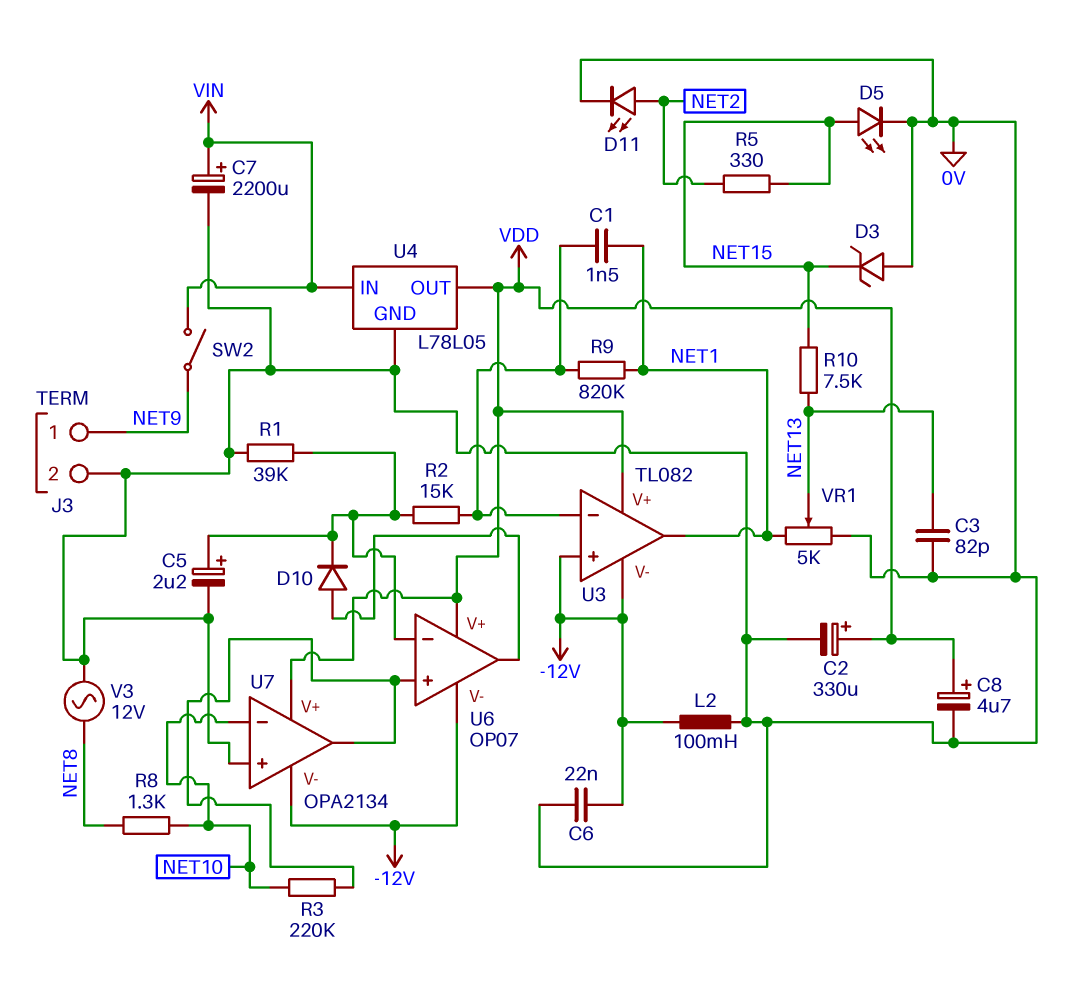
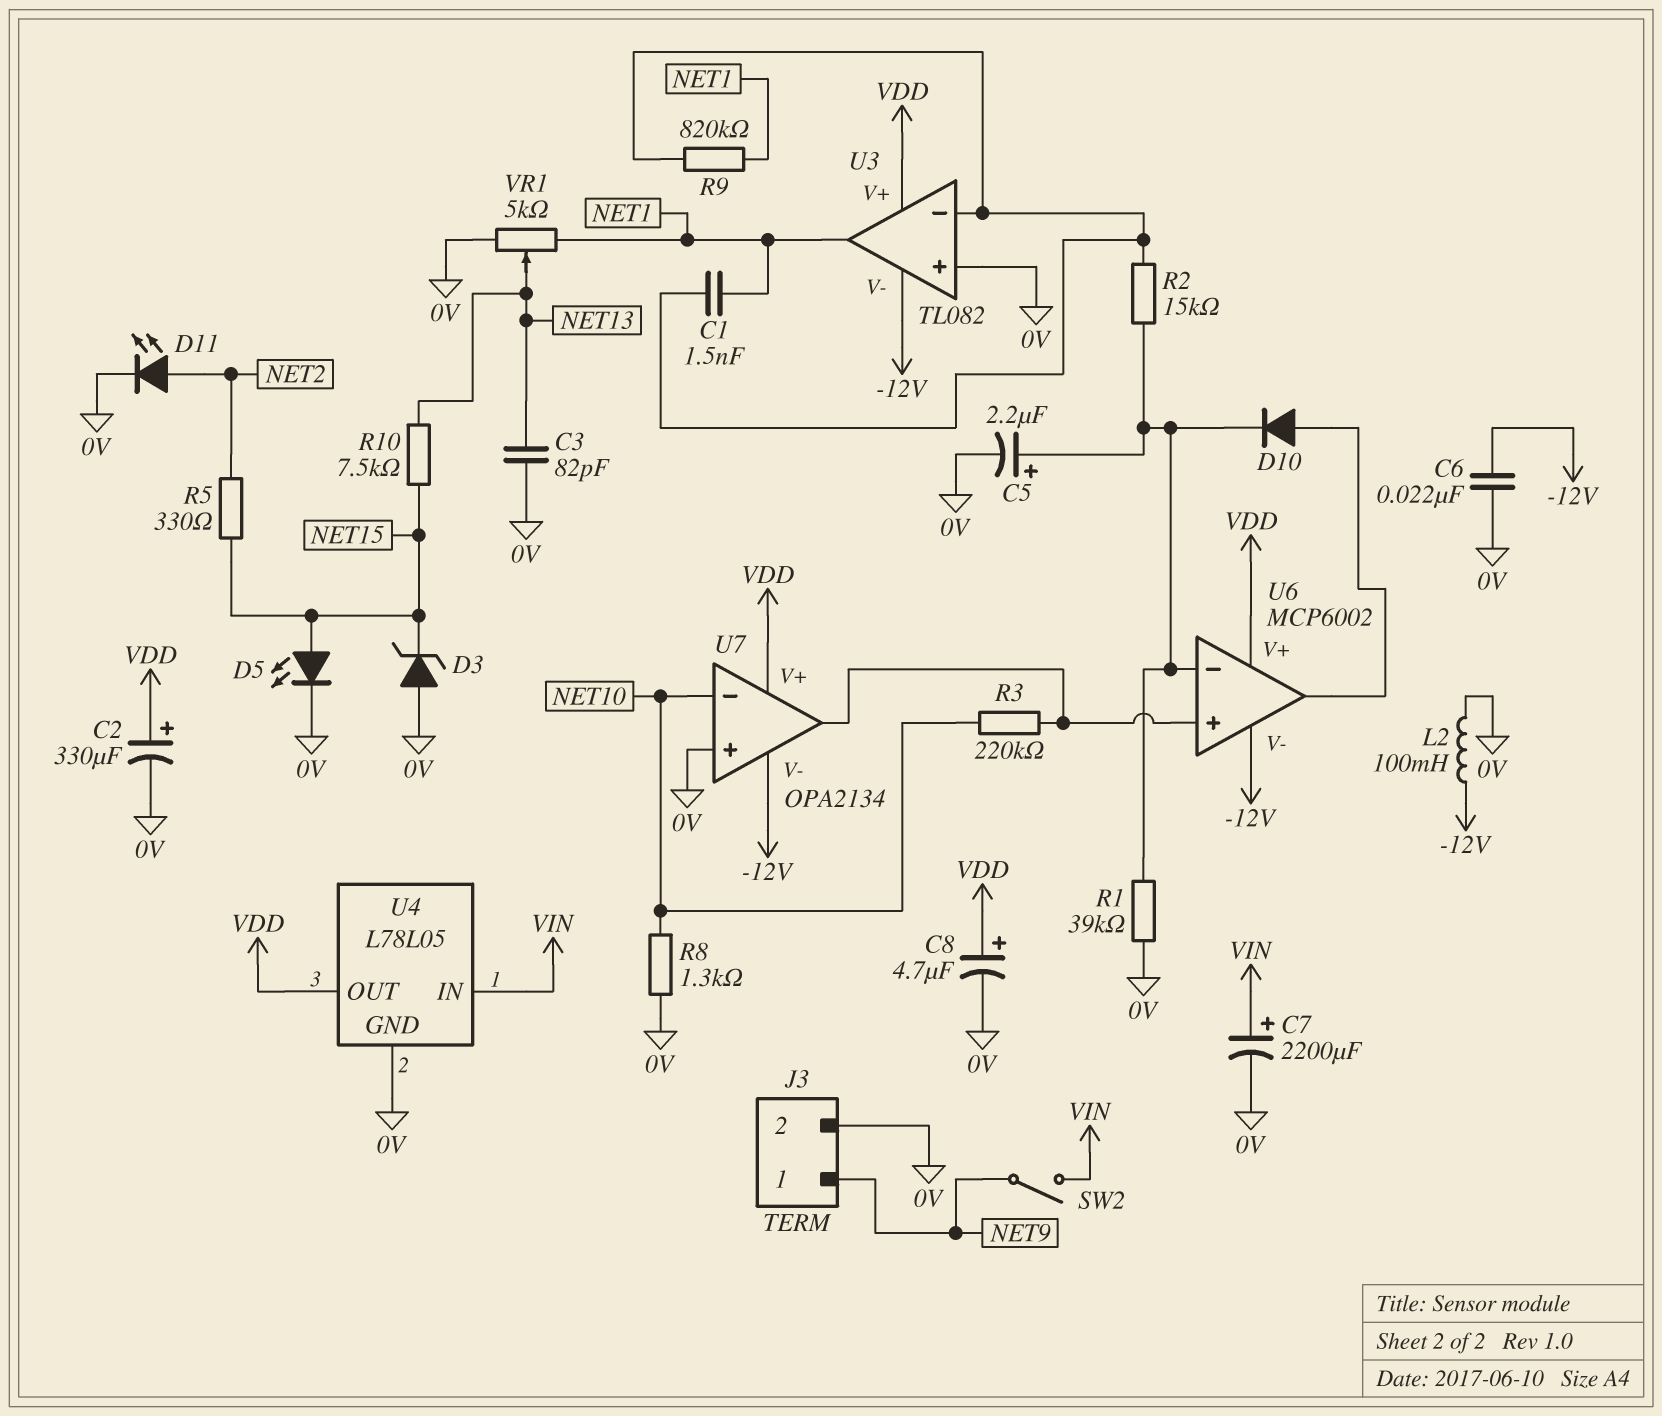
R8: 1.3k (NET8, NET10) -> 1.3k (0V, NET10)
U3 pin in+: -12V -> 0V
U6: OP07 -> MCP6002
V3: AC 12V (0V, NET8) -> none

